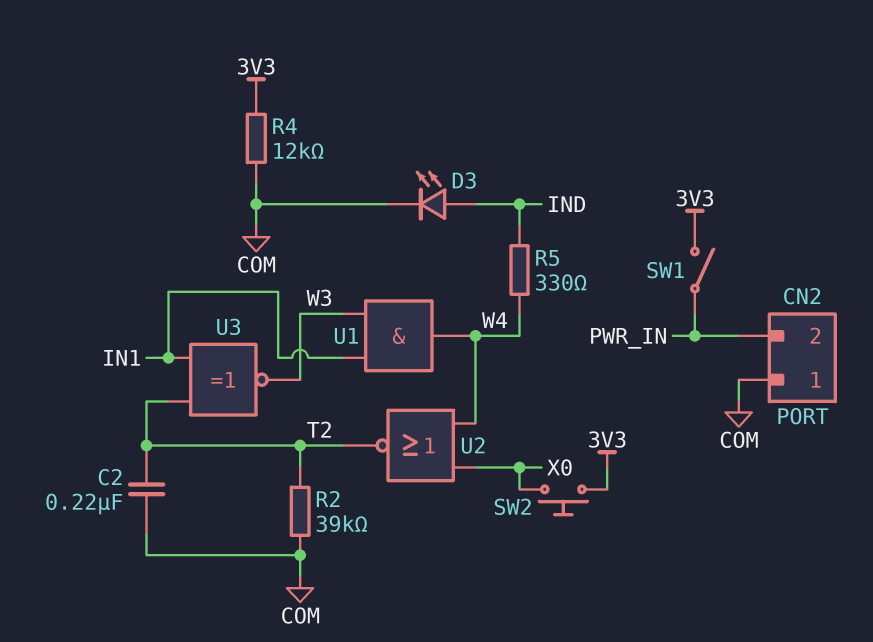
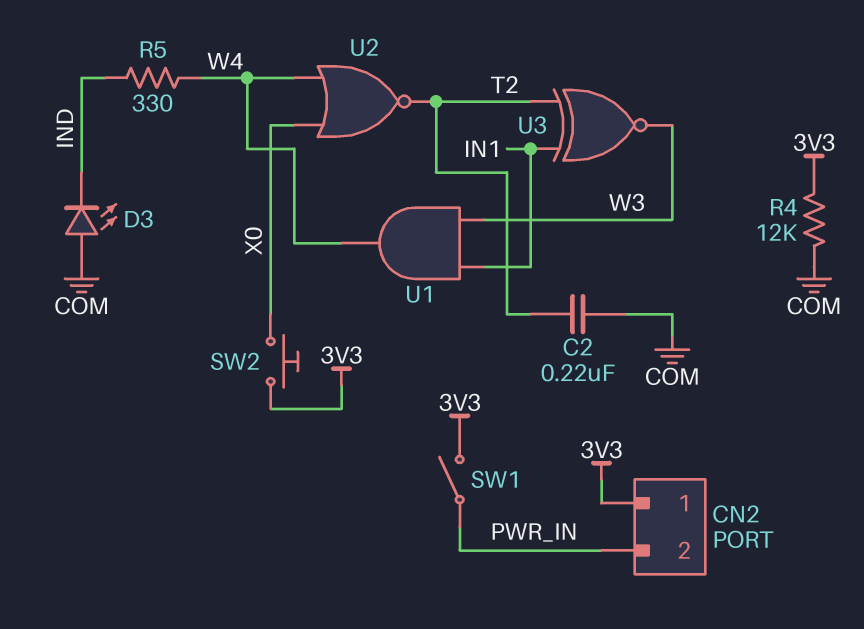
CN2 pin 1: COM -> 3V3
D3: LED (A IND, K COM) -> LED (A COM, K IND)
R2: 39k (COM, T2) -> none

